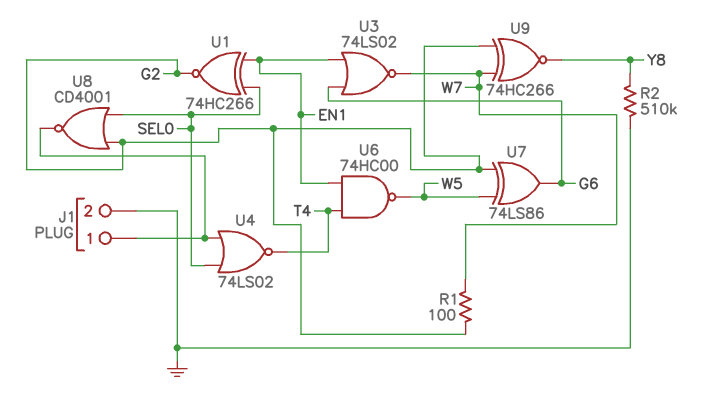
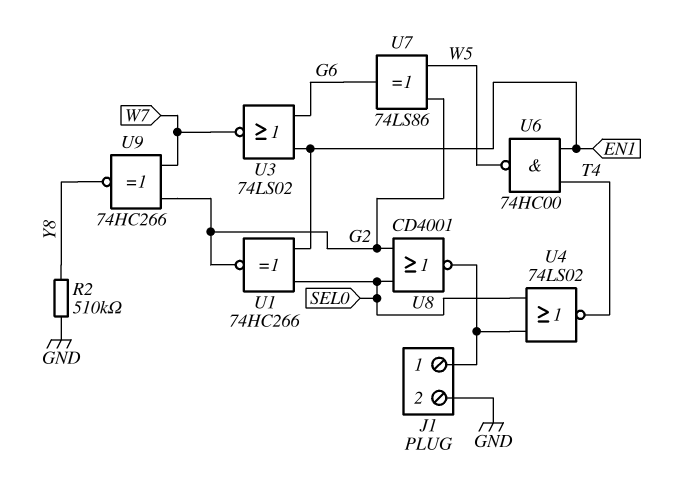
R1: 100 (G2, W7) -> none

